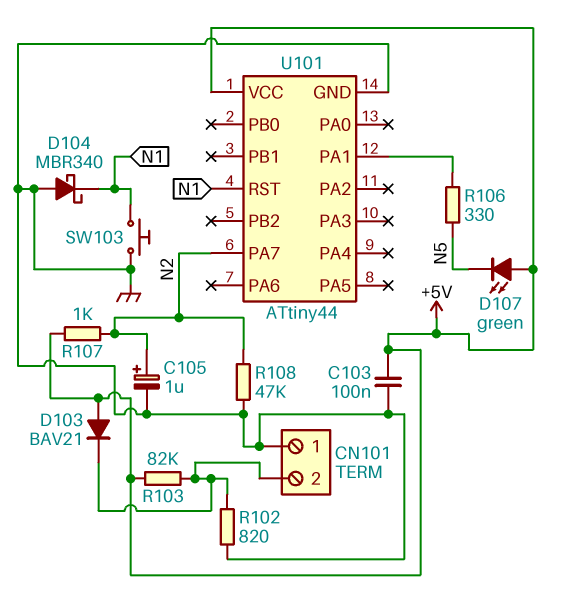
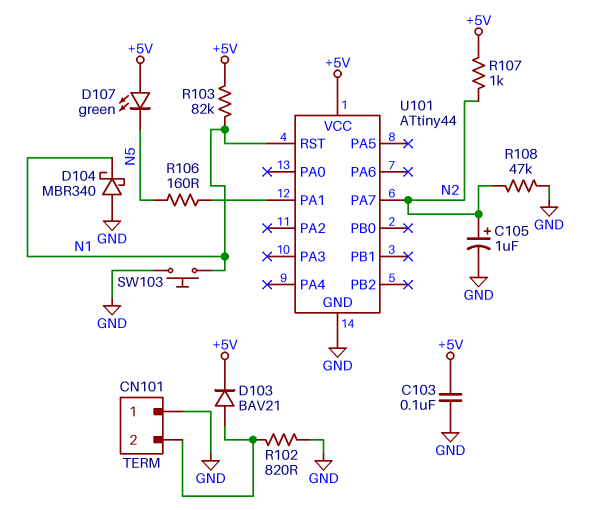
D103: diode BAV21 (A +5V, K CN101/2) -> diode BAV21 (A CN101/2, K +5V)
R103: 82k (+5V, CN101/2) -> 82k (+5V, N1)
R106: 330 (N5, U101/PA1) -> 160 (N5, U101/PA1)

